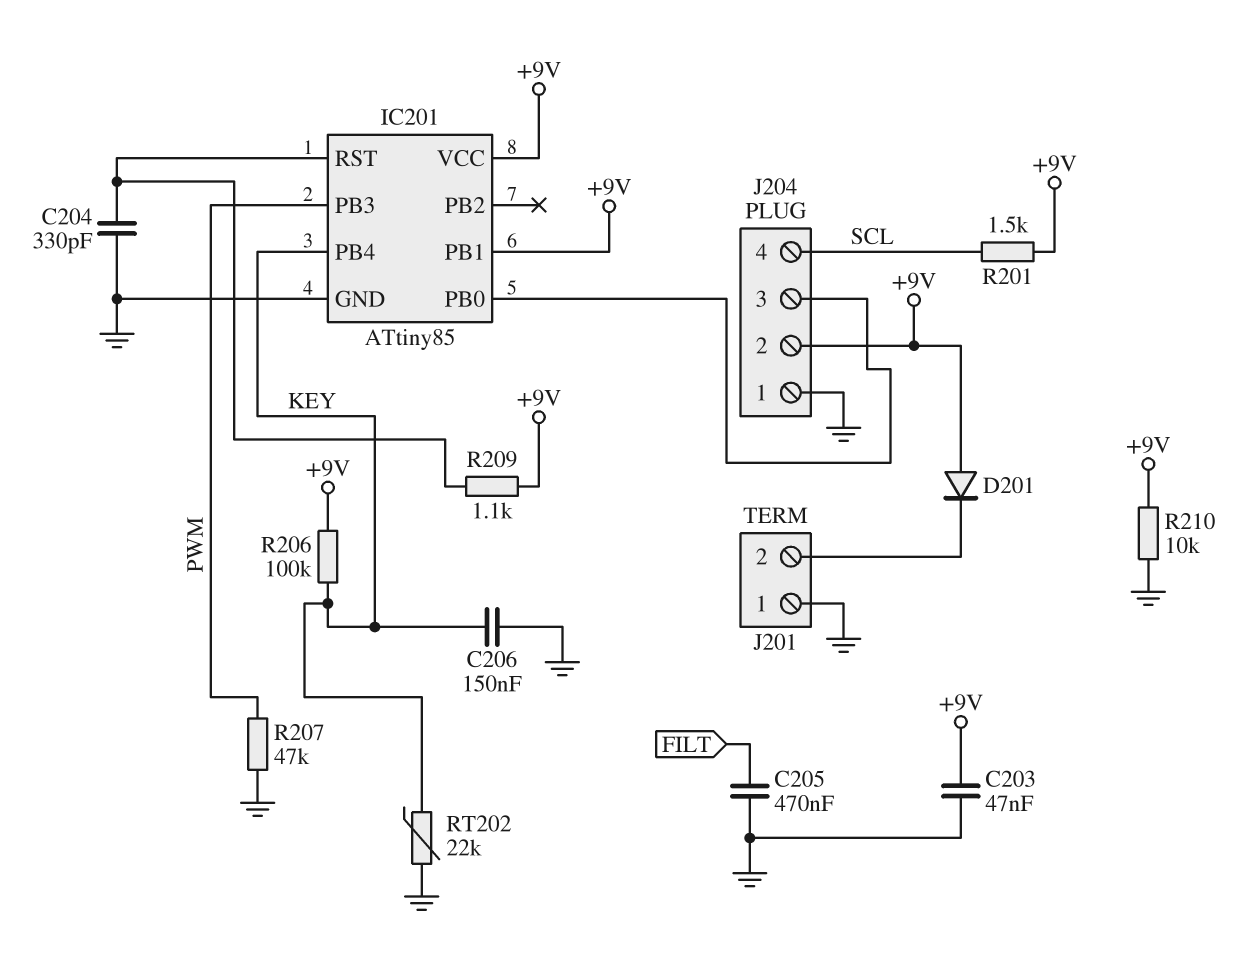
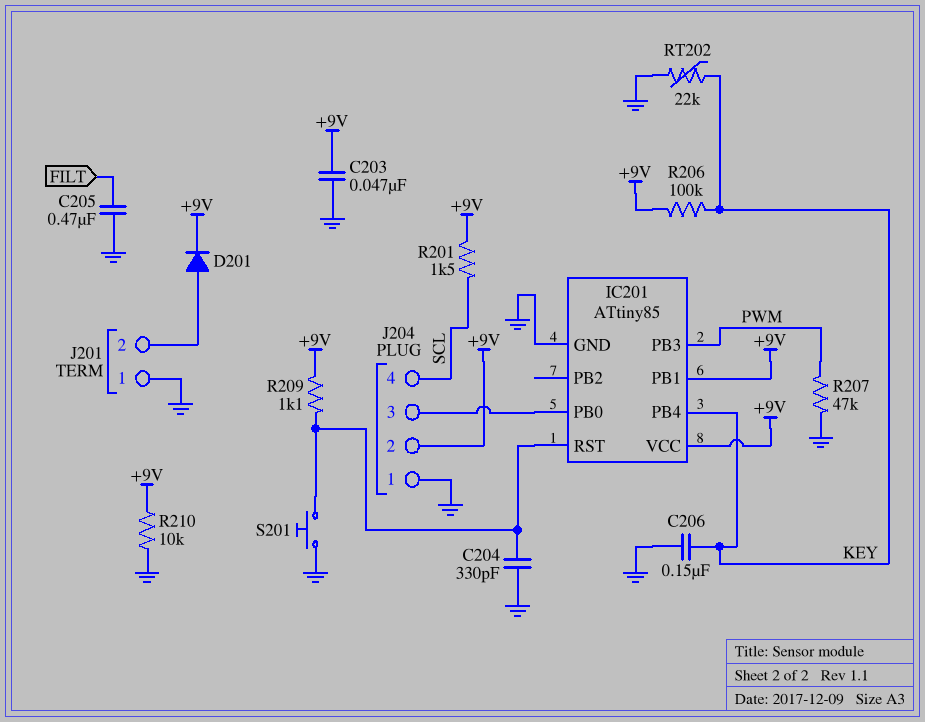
D201: diode (A +9V, K J201/2) -> diode (A J201/2, K +9V)
S201: none -> button (GND, IC201/RST)

